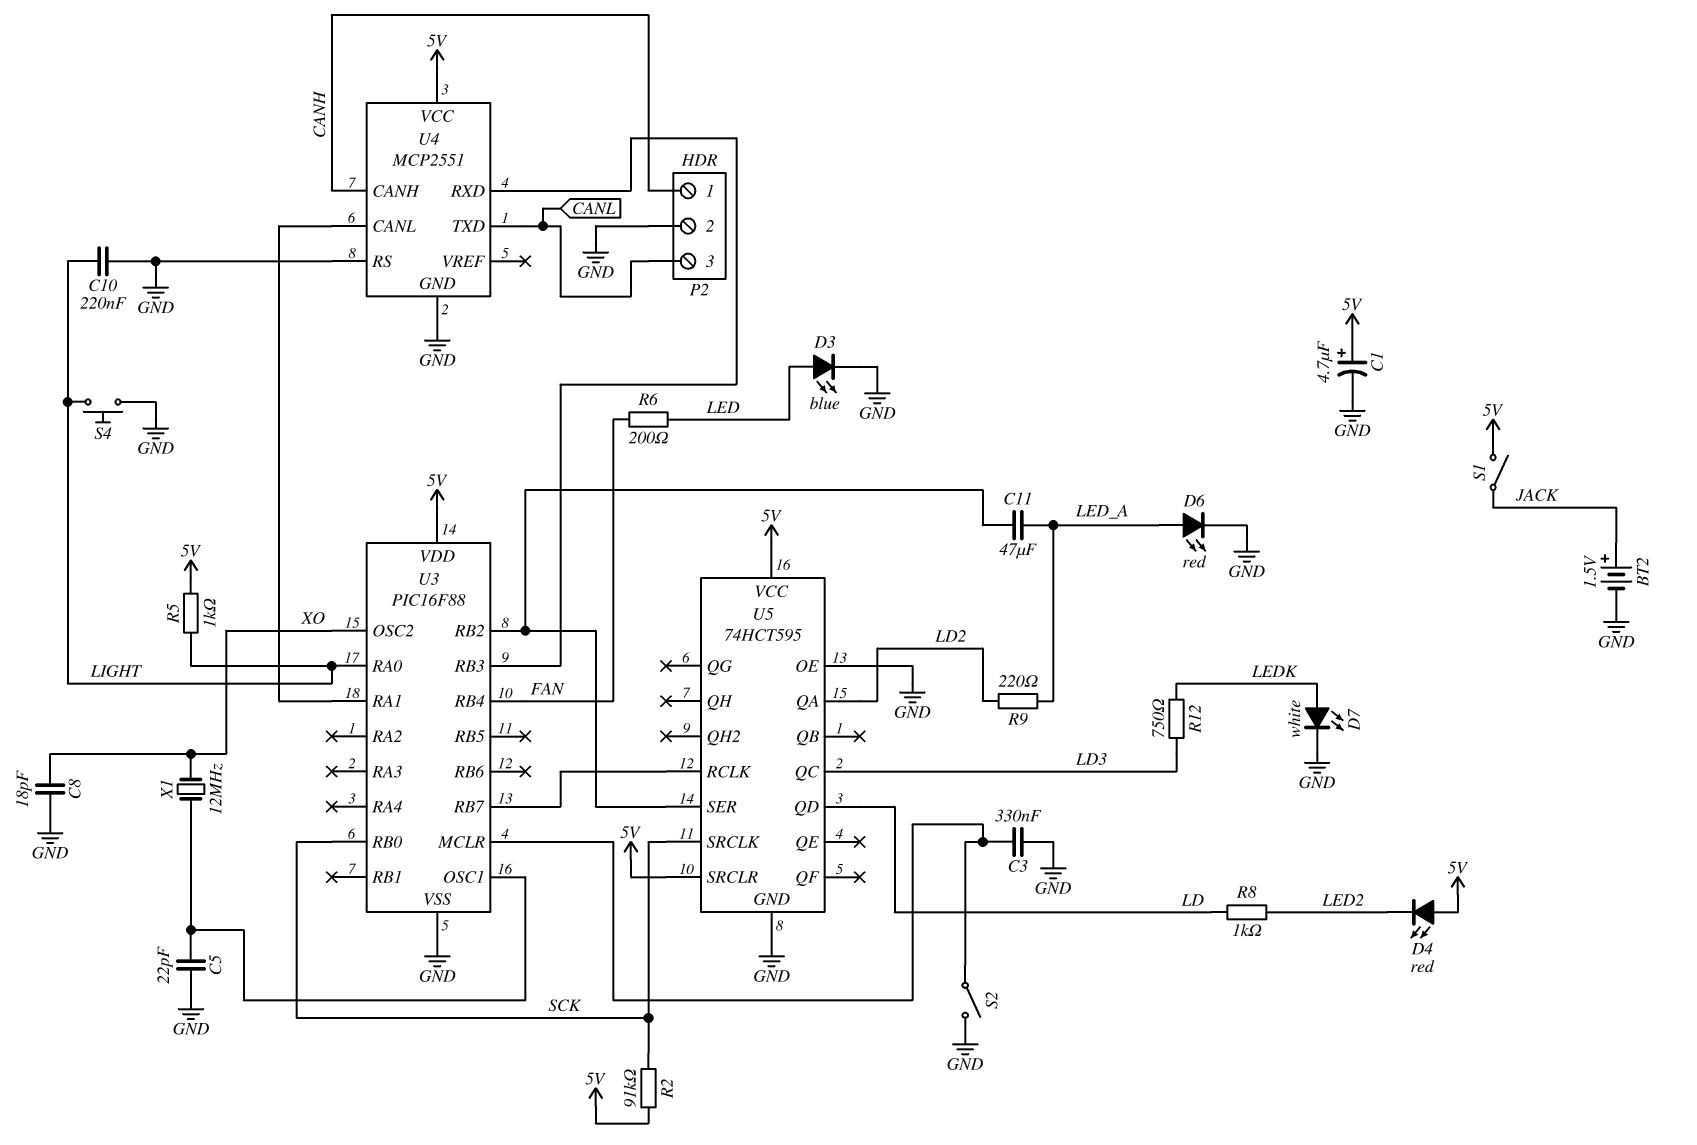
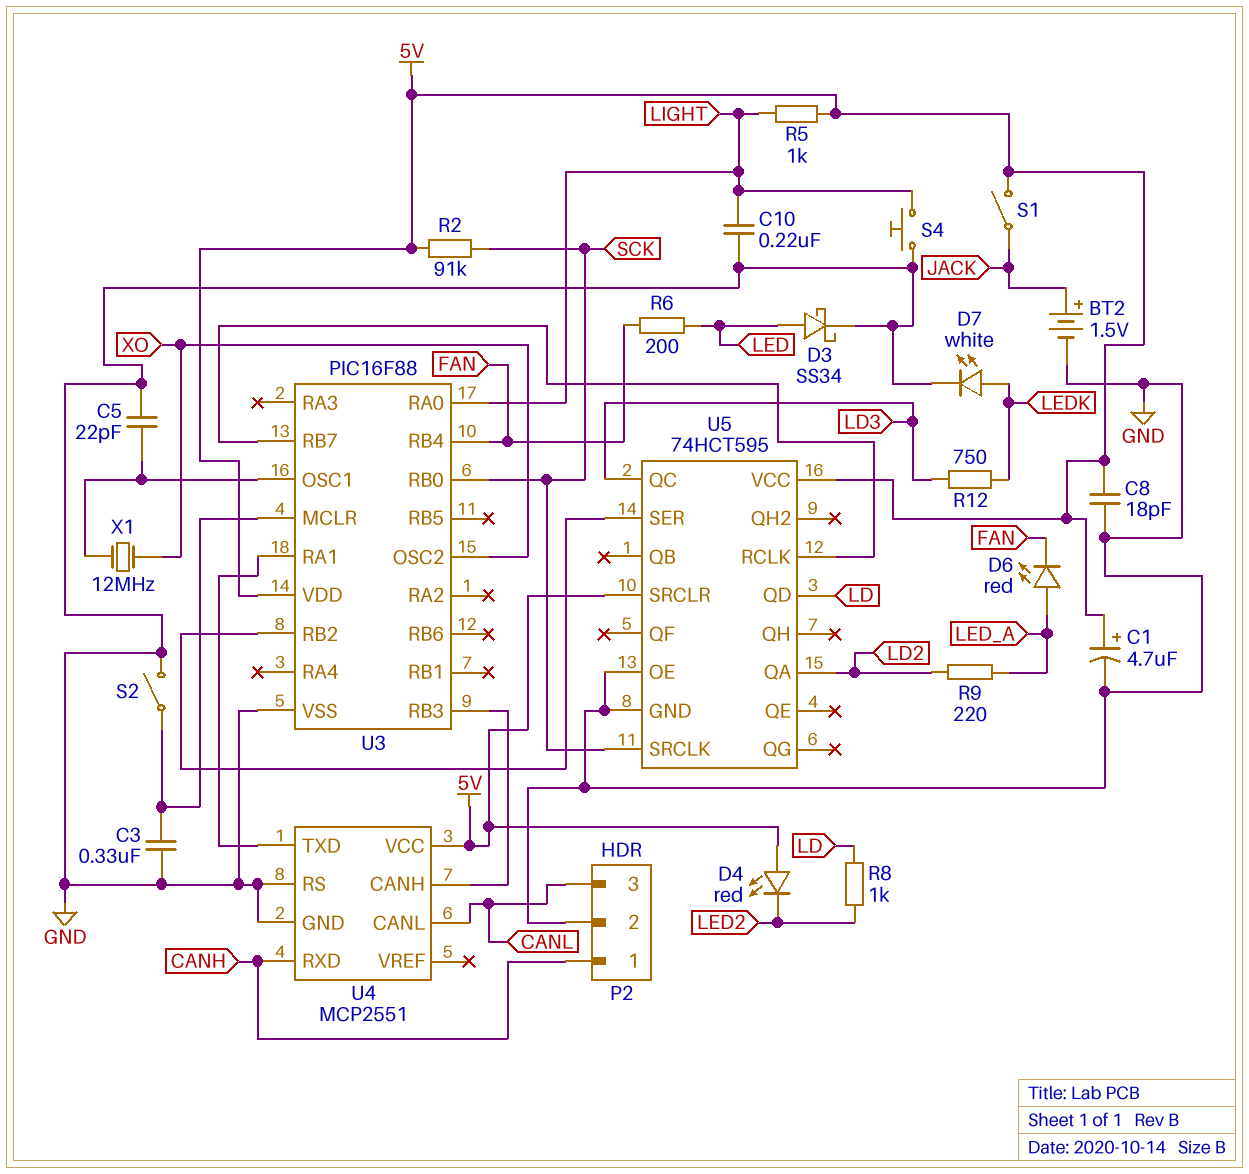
C8: 18pF (GND, XO) -> 18pF (5V, GND)
C11: 47uF (LED_A, U3/RB2) -> none
D3: LED blue (A LED, K GND) -> schottky SS34 (A LED, K GND)
D6: LED red (A LED_A, K GND) -> LED red (A LED_A, K FAN)
U4 pin CANH: CANH -> U3/RB3
U4 pin CANL: U3/RA1 -> CANL
U4 pin RXD: U3/RB3 -> CANH
U4 pin TXD: CANL -> U3/RA1

